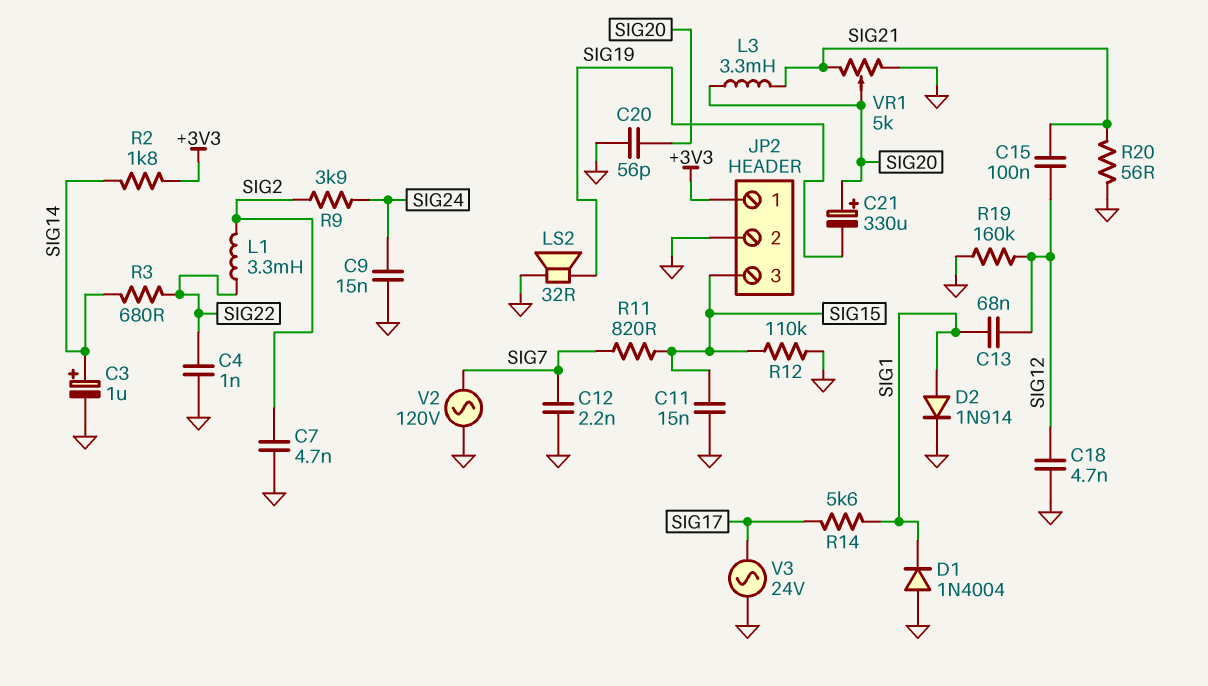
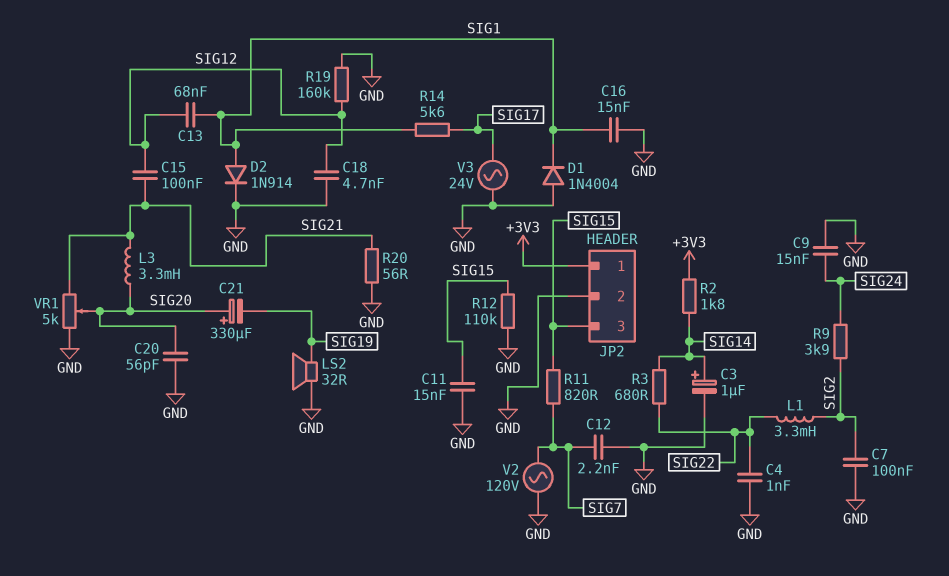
C7: 4.7nF (GND, SIG2) -> 100nF (GND, SIG2)
C16: none -> 15nF (GND, SIG1)

